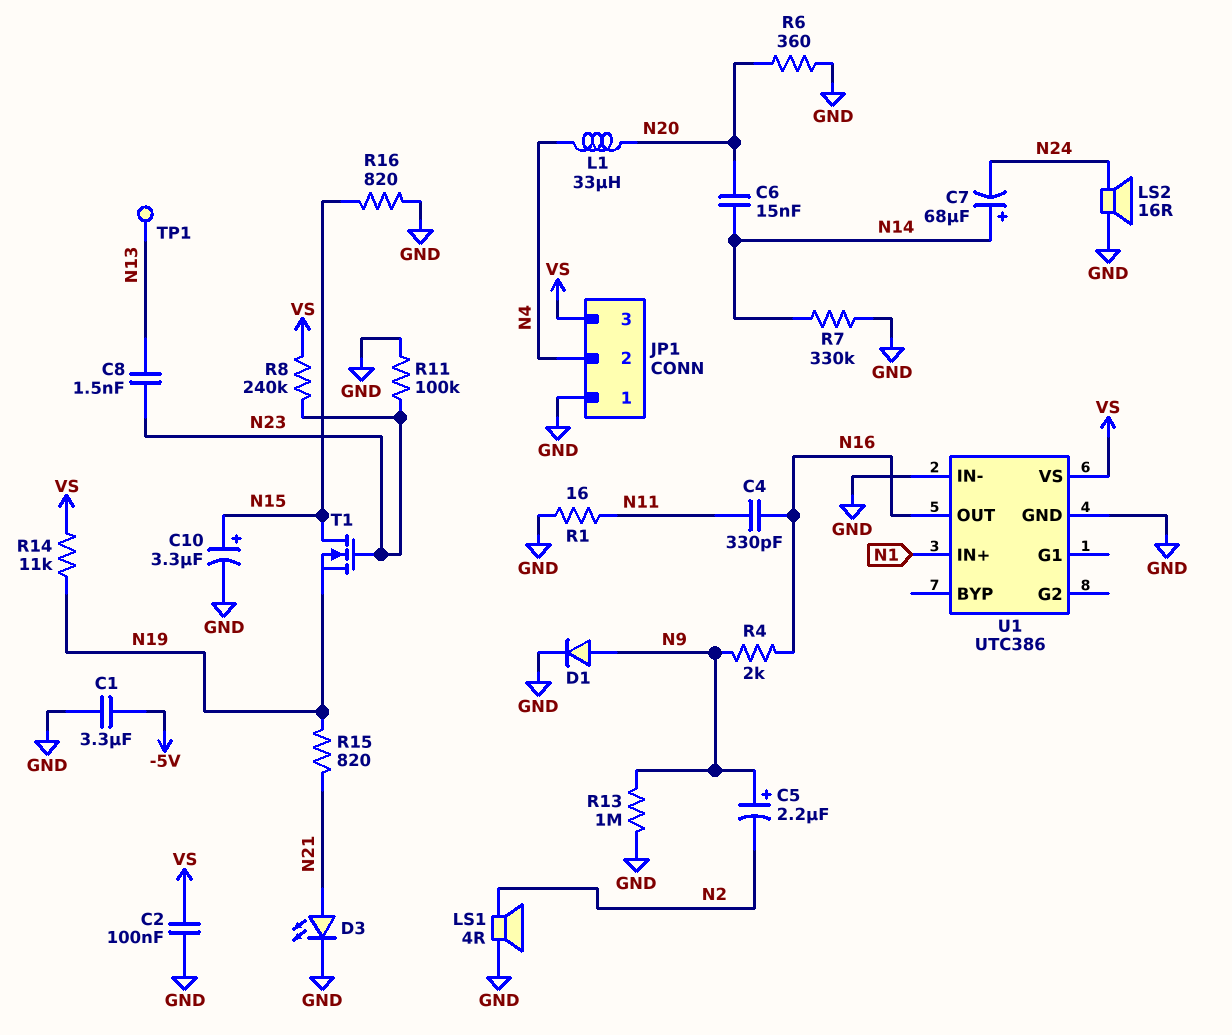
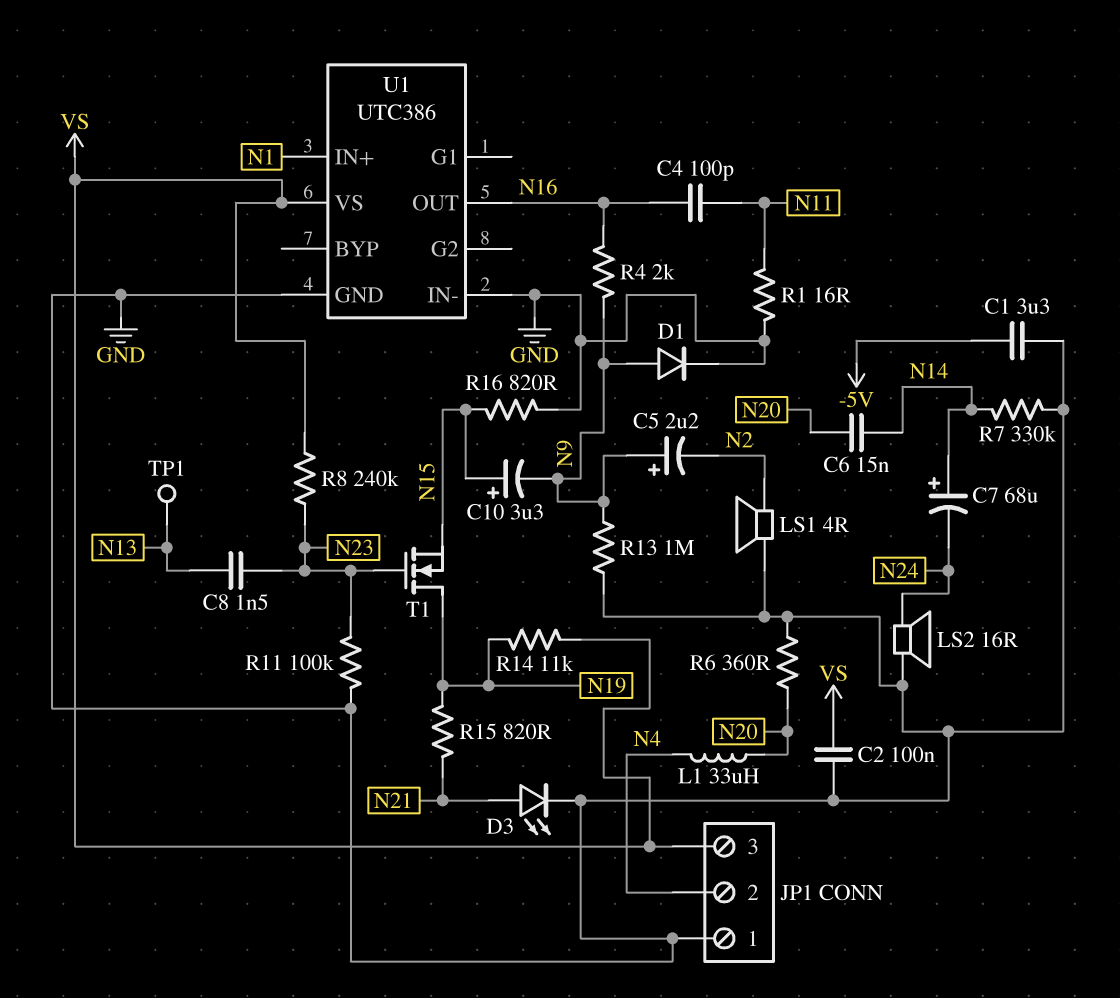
C4: 330pF (N11, N16) -> 100pF (N11, N16)
C10: 3.3uF (plus N15, minus GND) -> 3.3uF (plus N15, minus N9)
T1: NMOS (G N23, D N15, S N19) -> NMOS (G N23, D N19, S N15)

